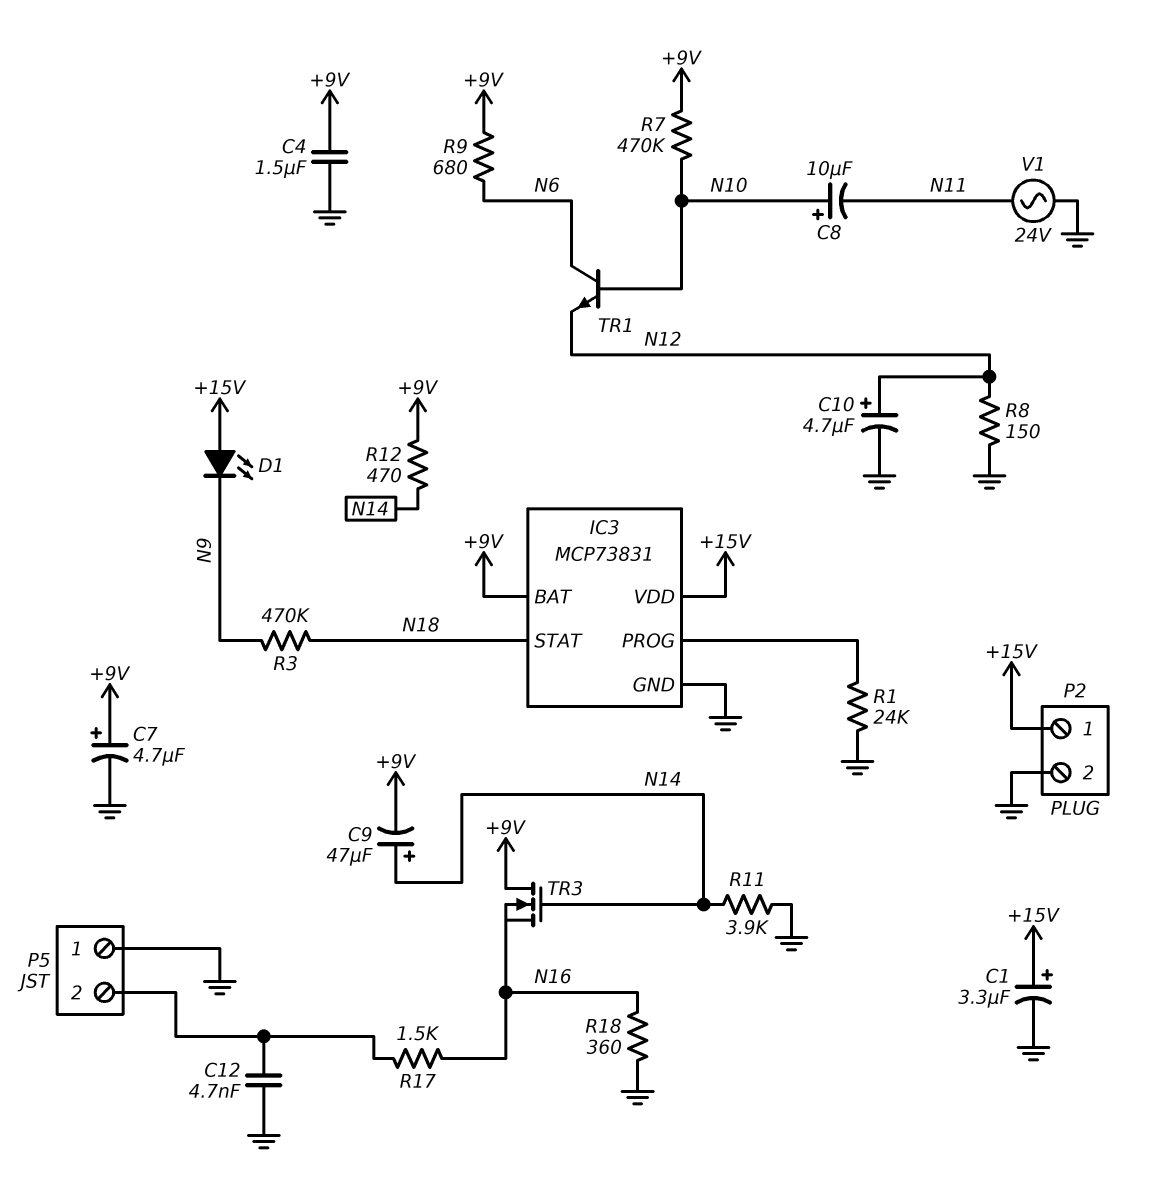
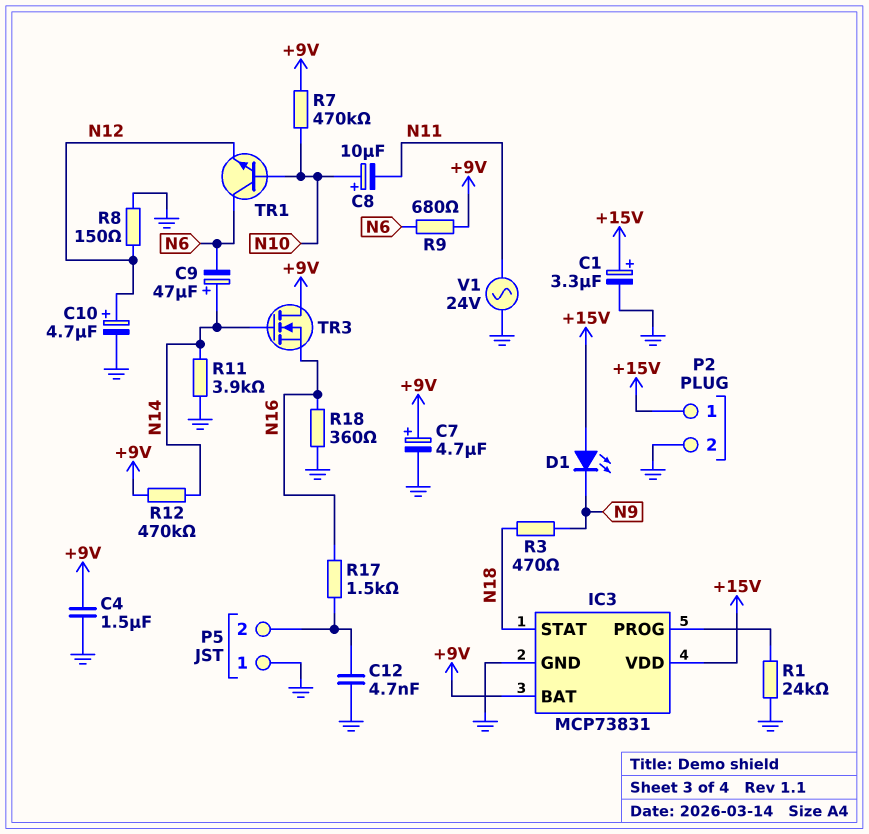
C9: 47uF (plus N14, minus +9V) -> 47uF (plus N14, minus N6)
R3: 470k (N9, N18) -> 470 (N9, N18)
R12: 470 (+9V, N14) -> 470k (+9V, N14)

